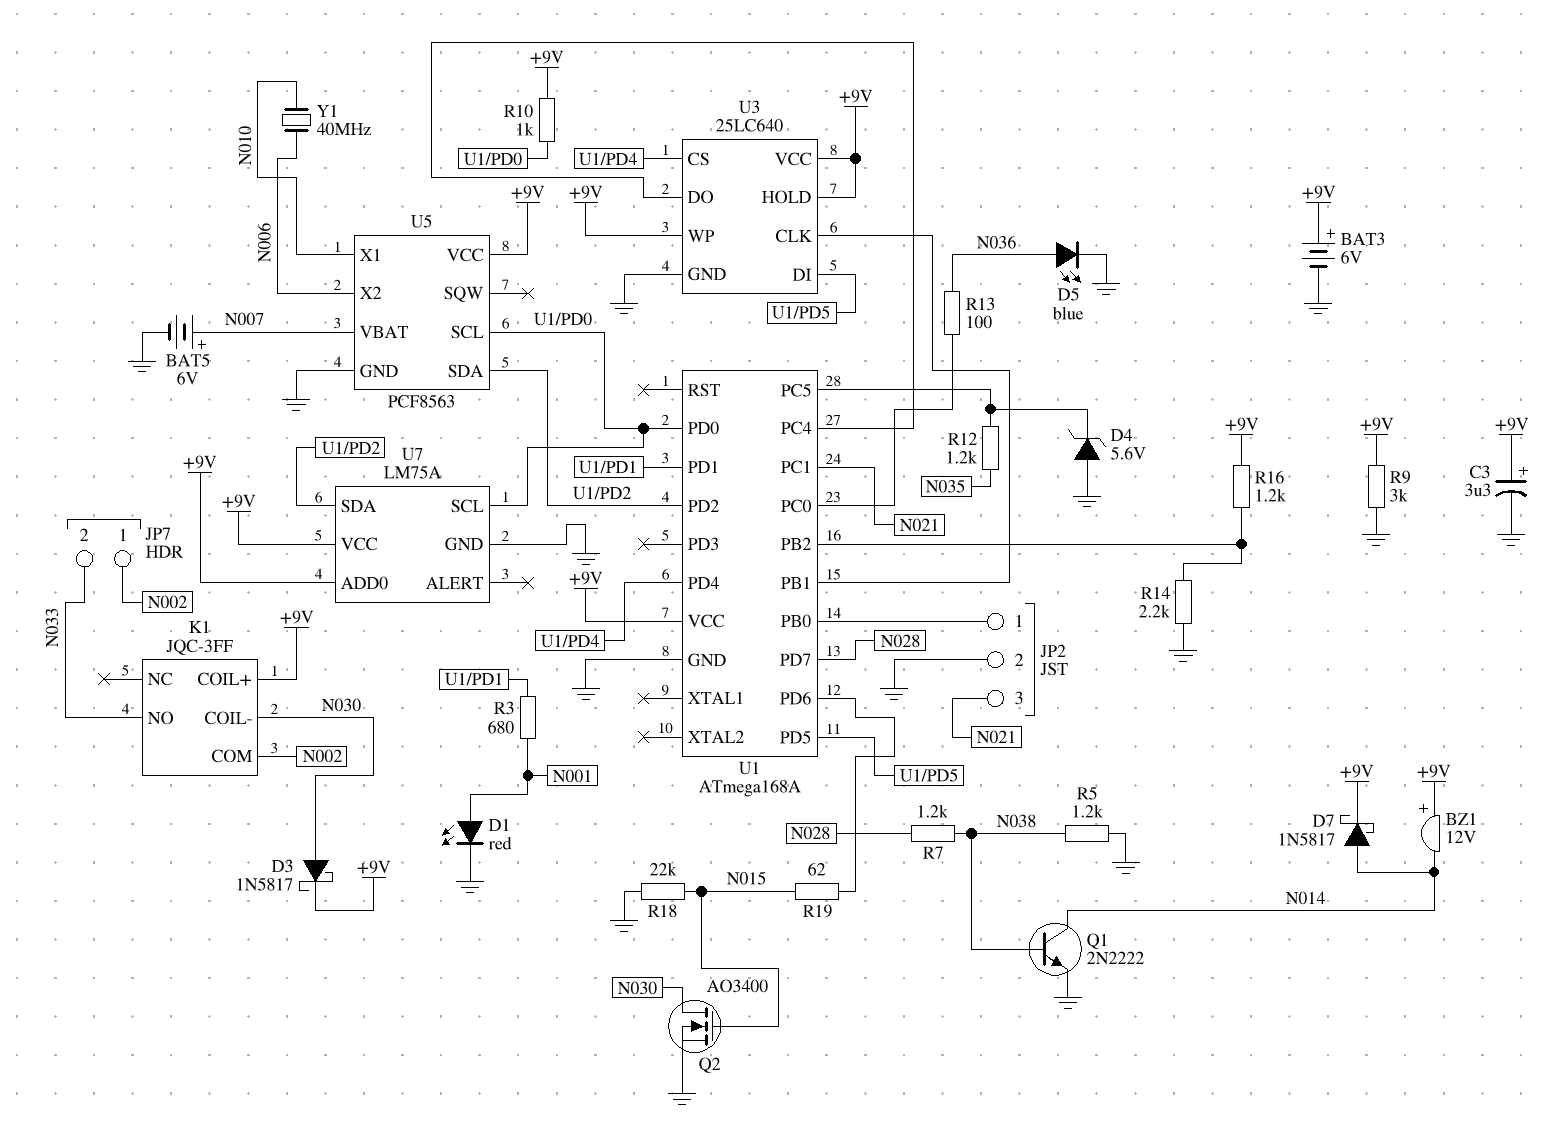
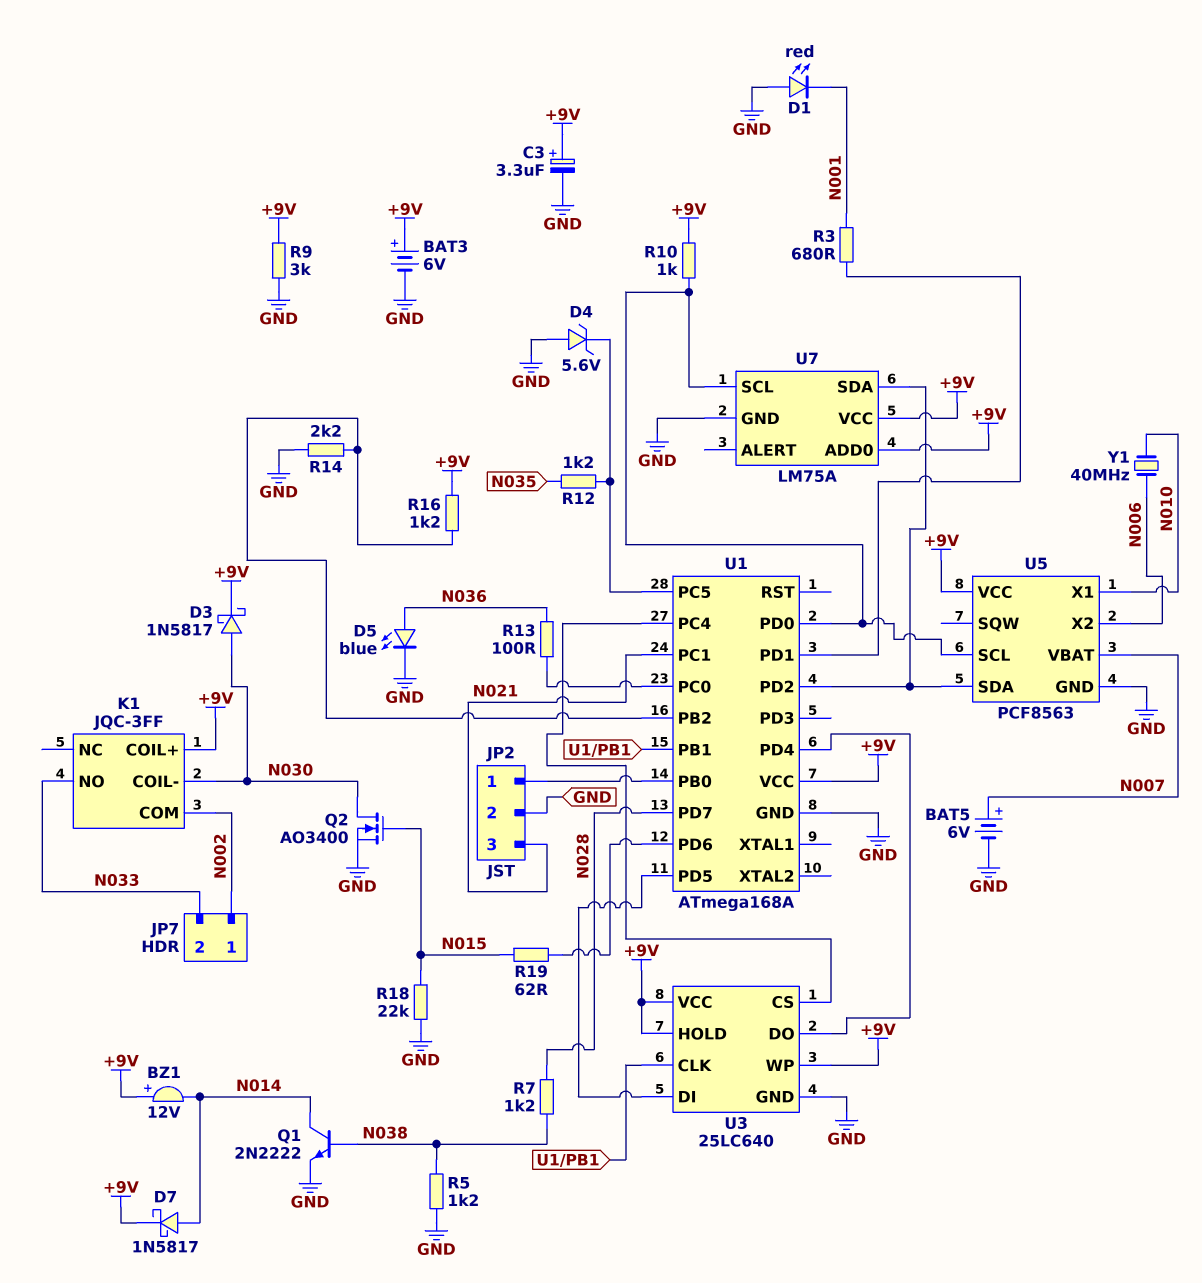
D1: LED red (A N001, K GND) -> LED red (A GND, K N001)
U3 pin CS: U1/PD4 -> U1/PC4
U3 pin DO: U1/PC4 -> U1/PD4

